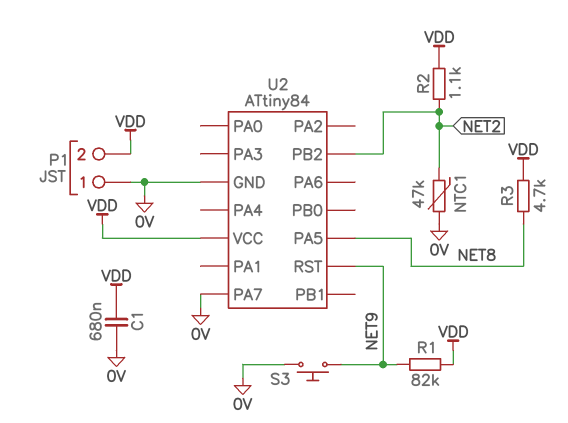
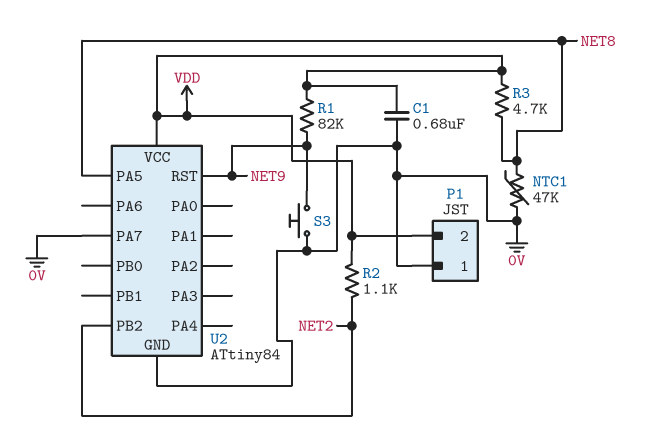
NTC1: 47k (0V, NET2) -> 47k (0V, NET8)

